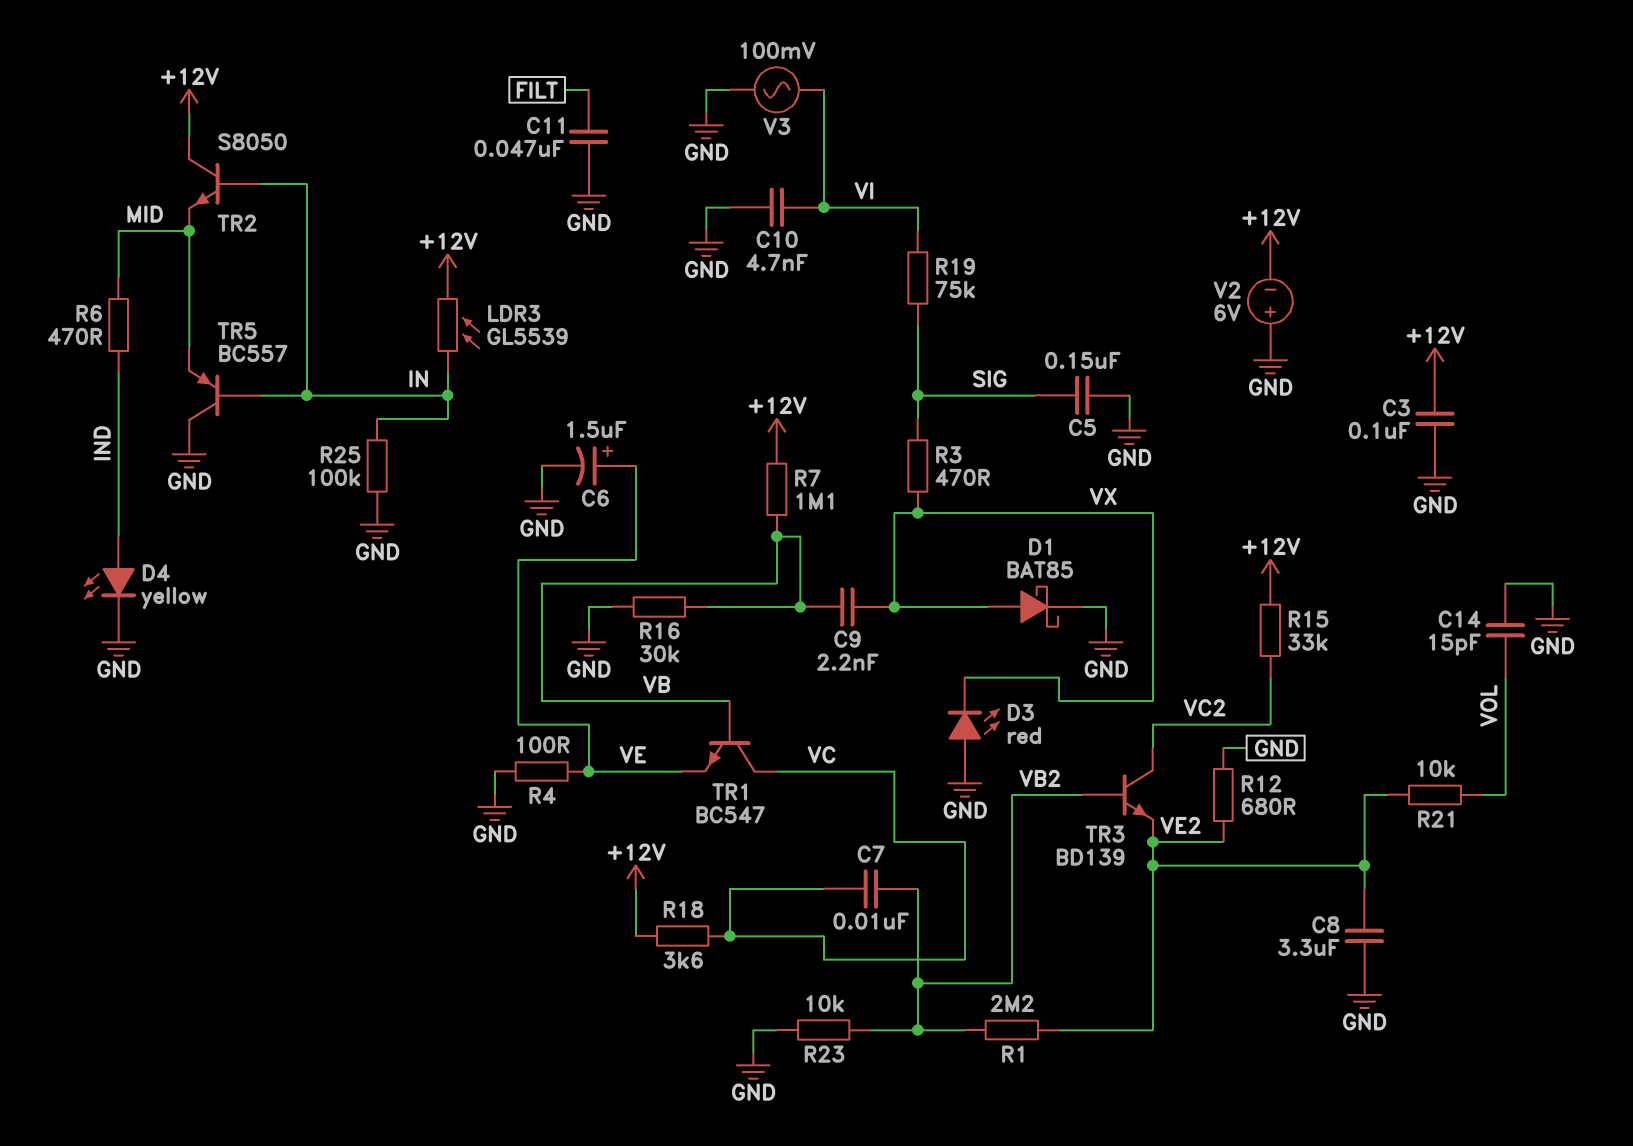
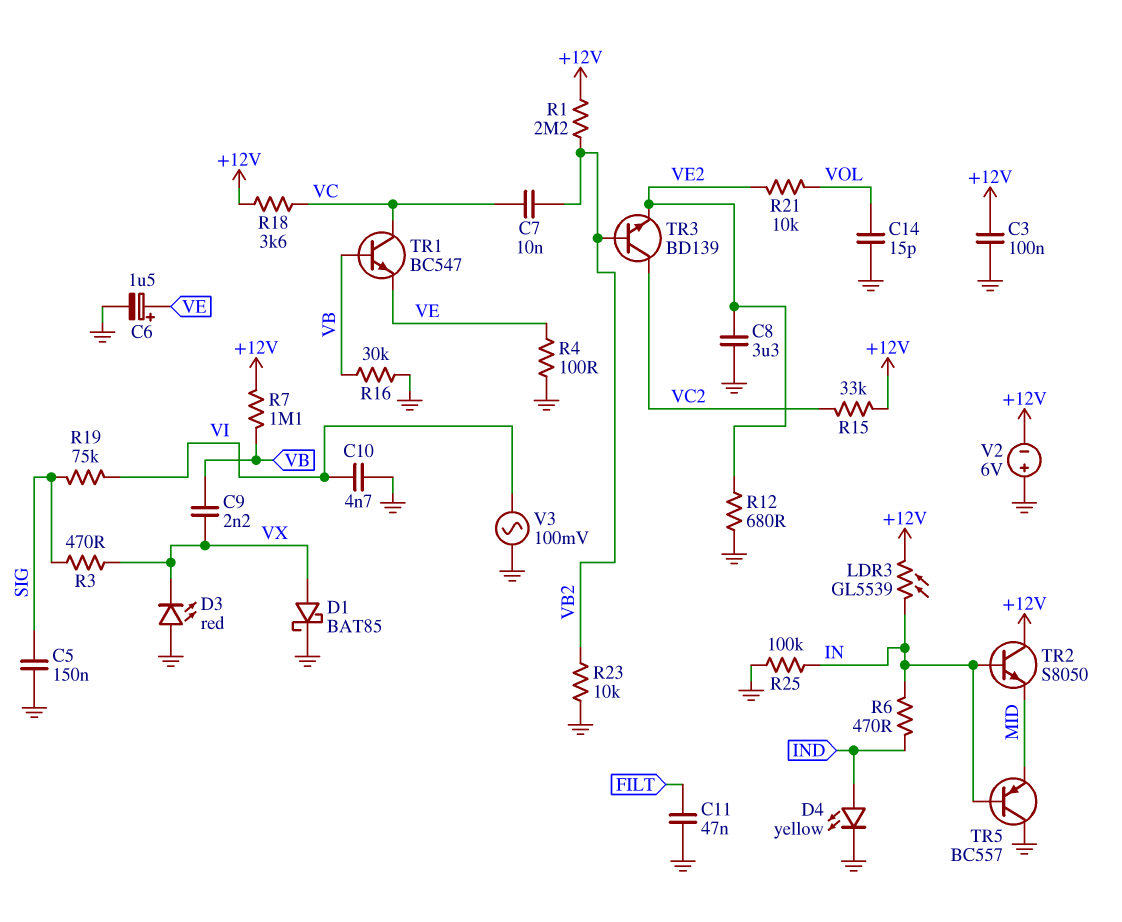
R1: 2.2M (VB2, VE2) -> 2.2M (+12V, VB2)
R6: 470 (IND, MID) -> 470 (IN, IND)

